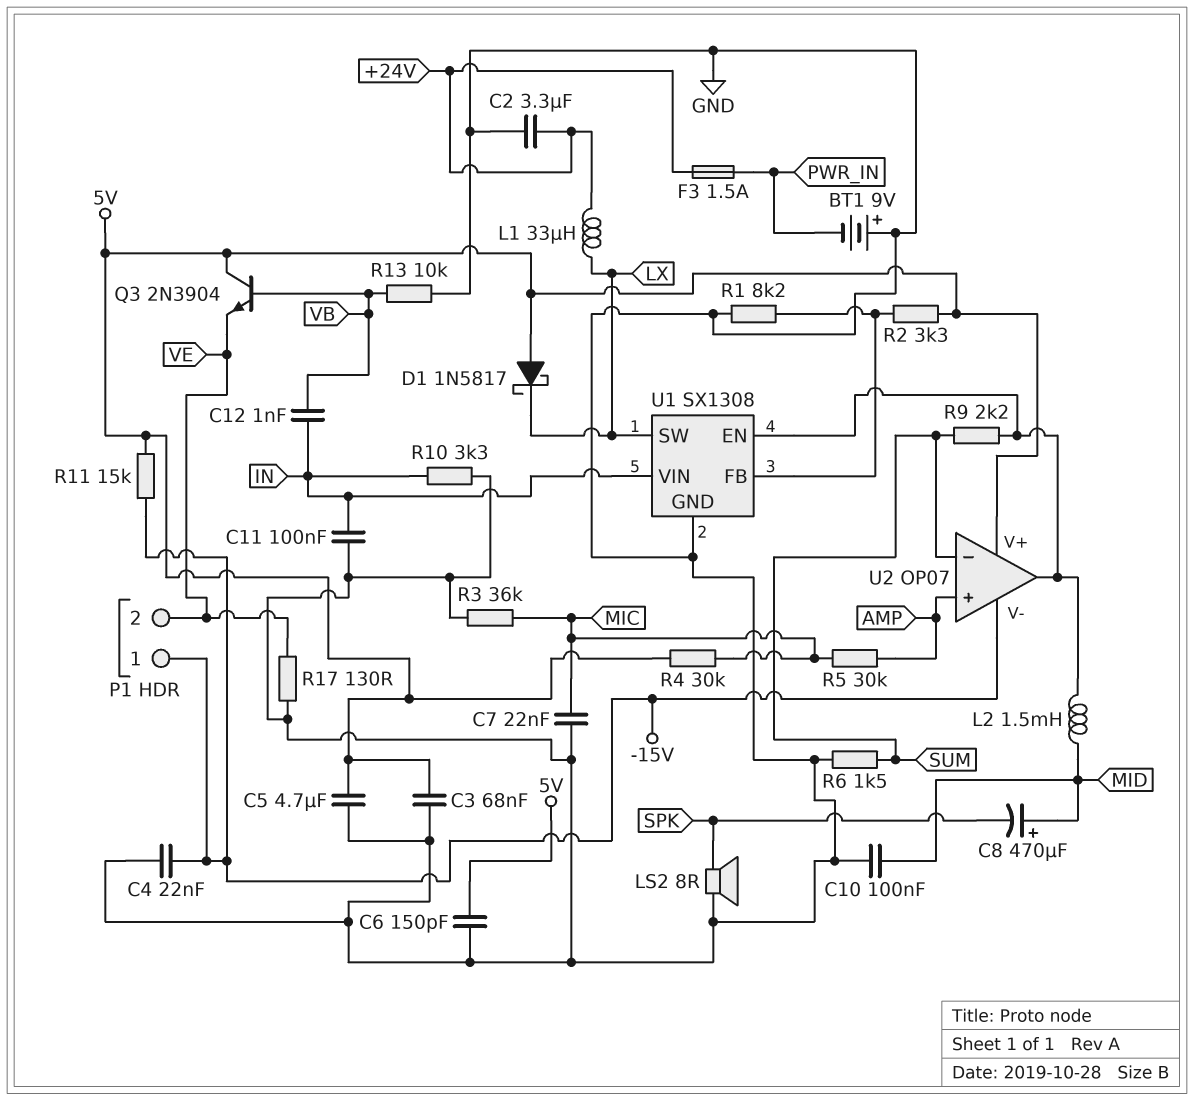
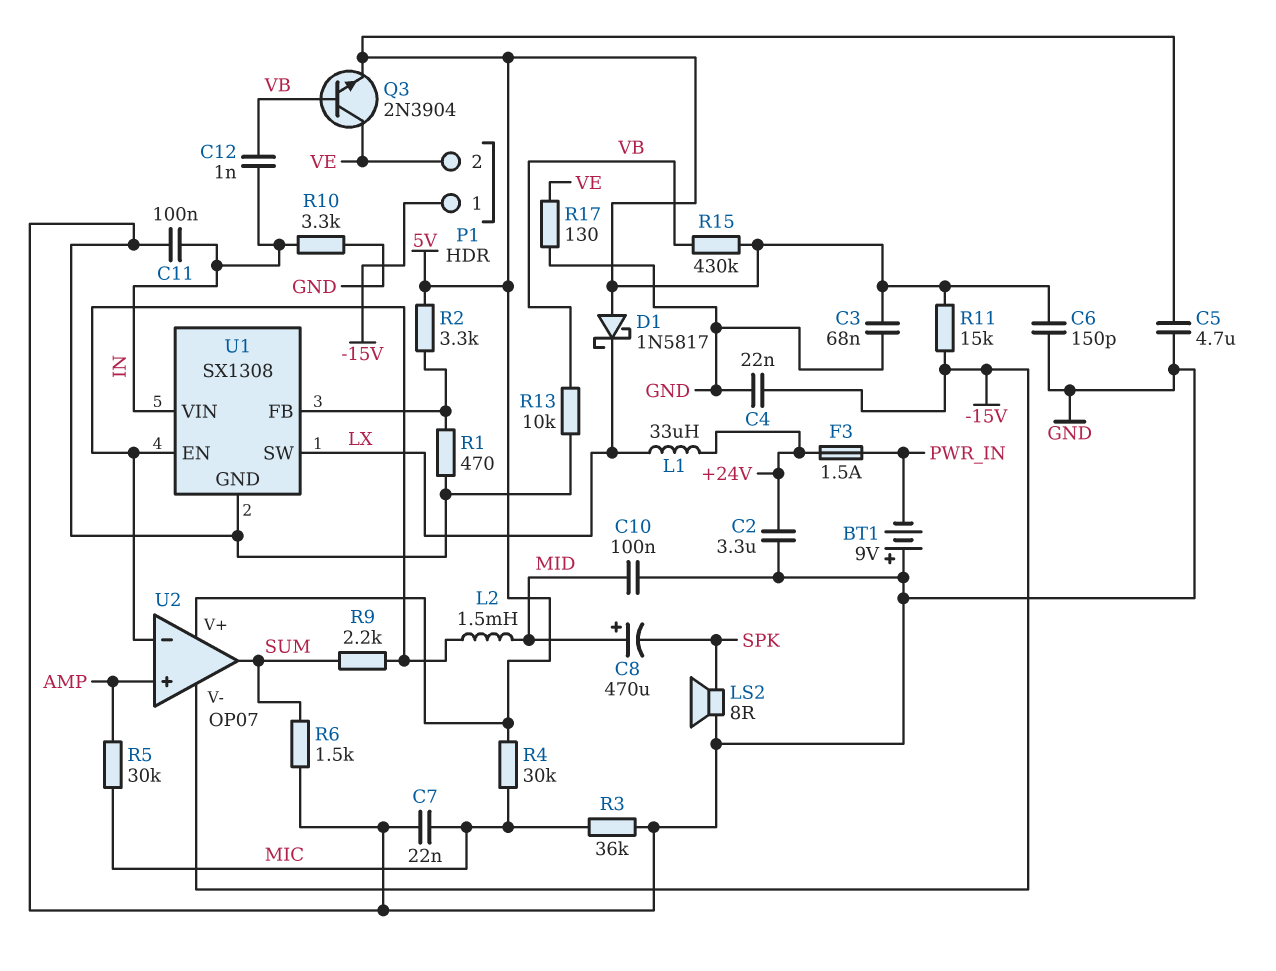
Q3: NPN 2N3904 (B VB, C 5V, E VE) -> NPN 2N3904 (B VB, C VE, E 5V)
R1: 8.2k (GND, U1/FB) -> 470 (GND, U1/FB)
R15: none -> 430k (5V, VB)
U2 pin in-: SUM -> U1/EN
U2 pin out: U1/EN -> SUM

